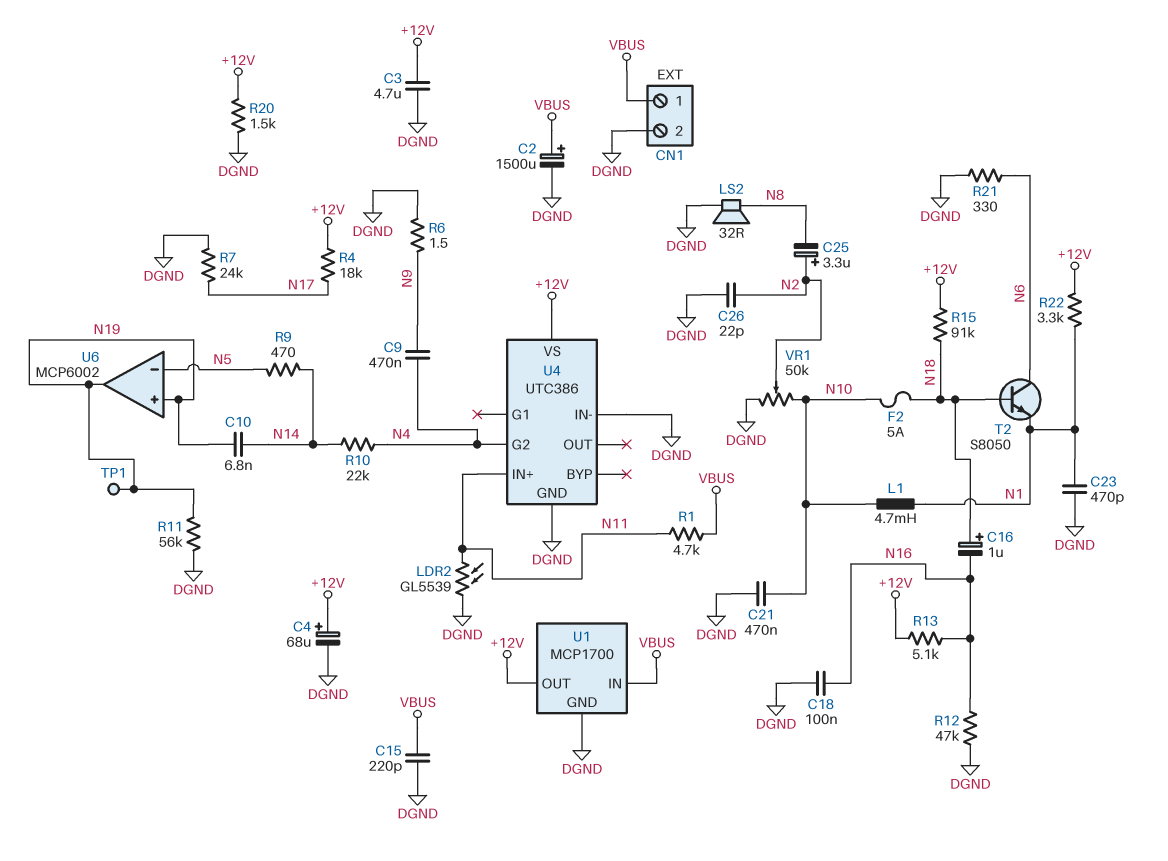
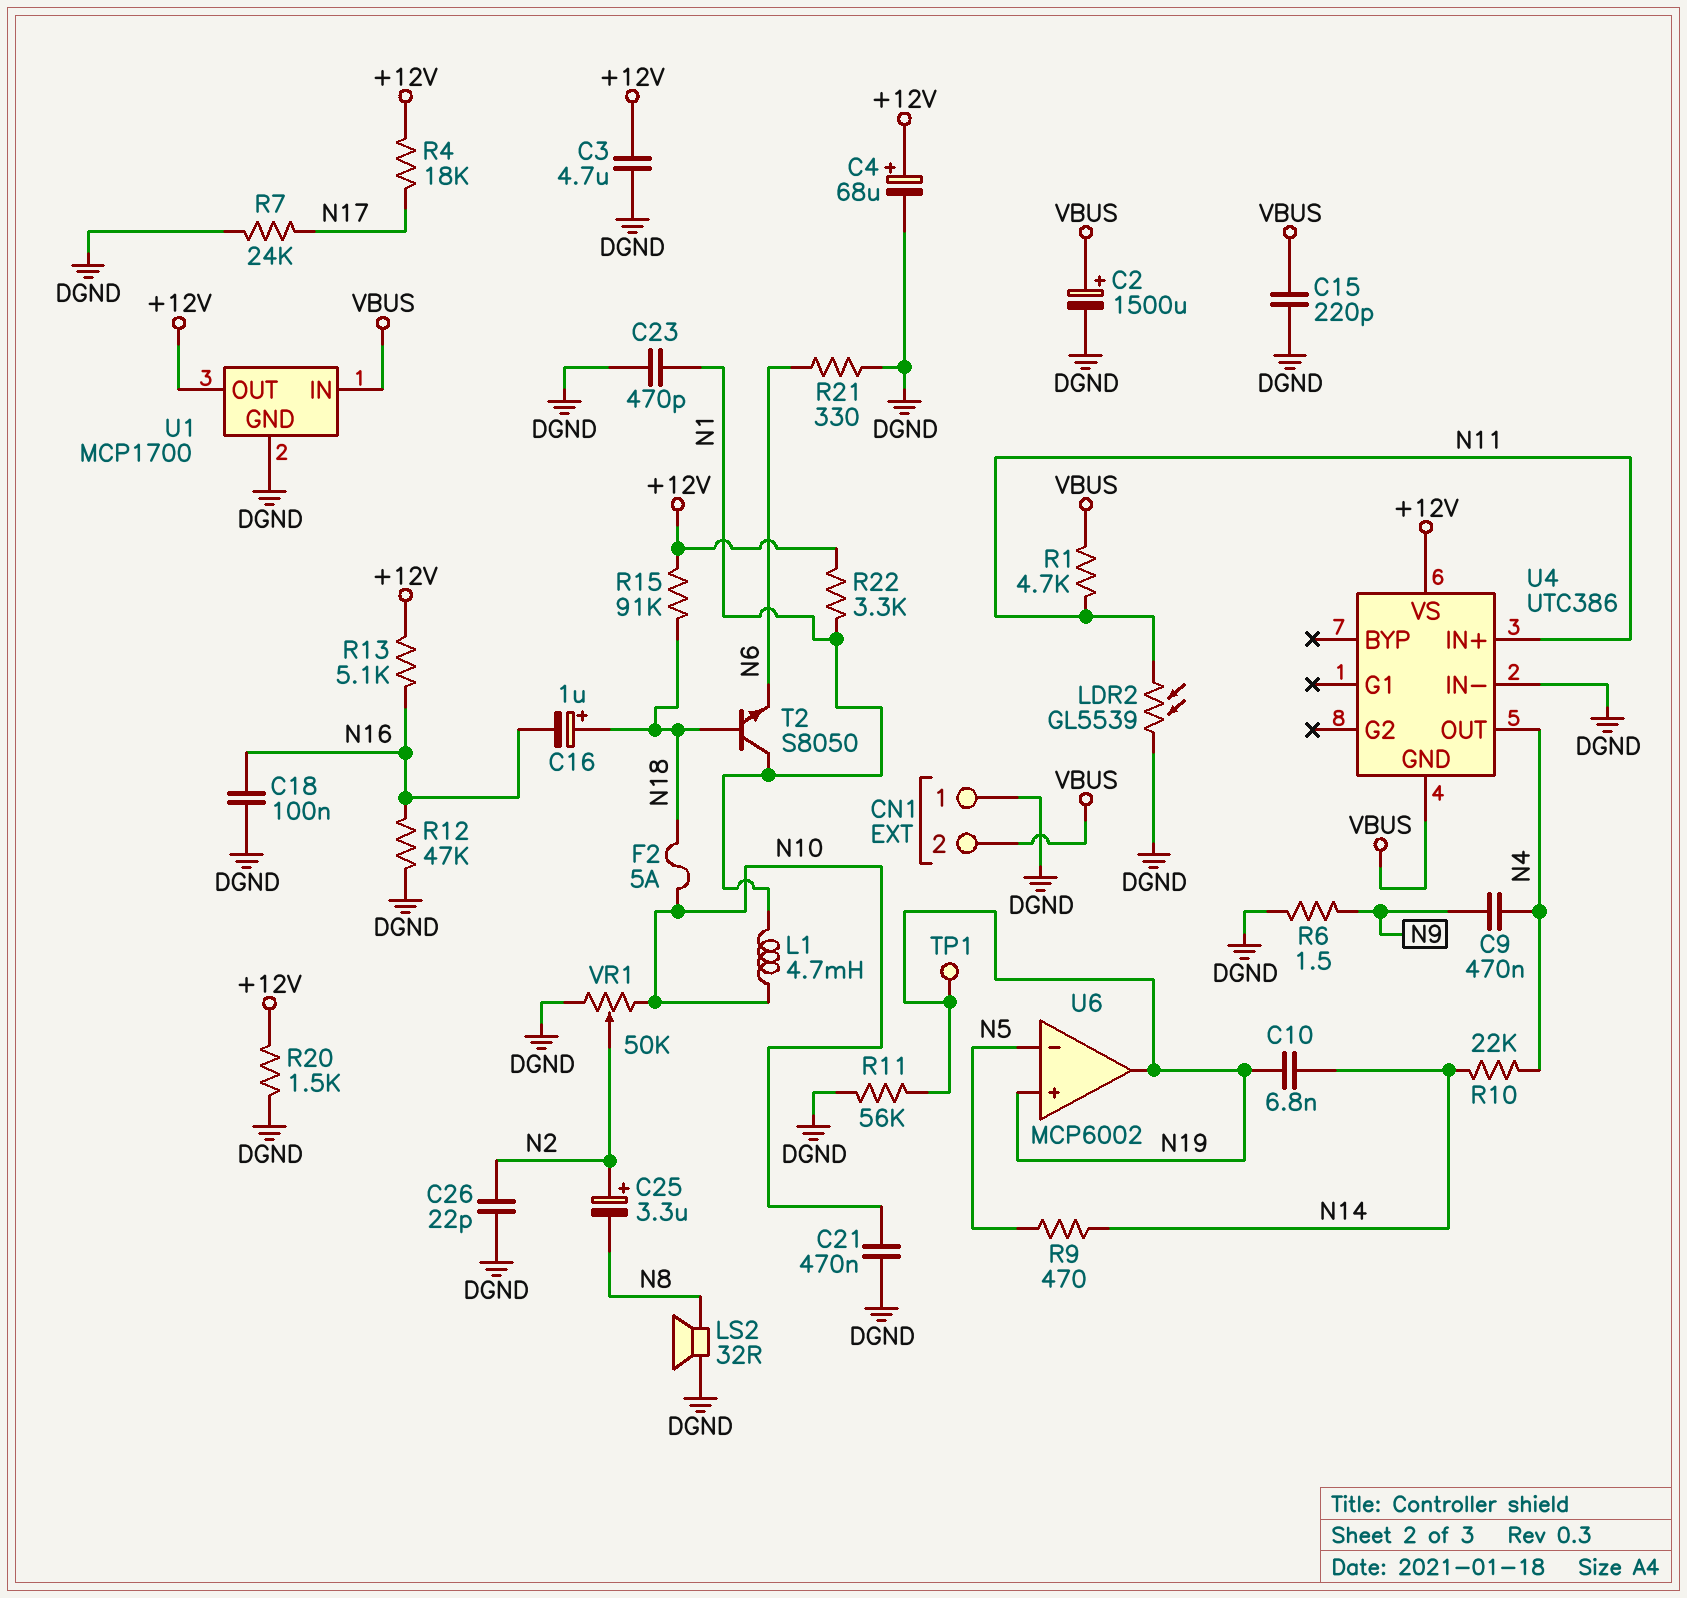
CN1 pin 1: VBUS -> DGND
CN1 pin 2: DGND -> VBUS
T2: NPN S8050 (B N18, C N6, E N1) -> NPN S8050 (B N18, C N1, E N6)
U4 pin G2: N4 -> none
U4 pin GND: DGND -> VBUS
U4 pin OUT: none -> N4

